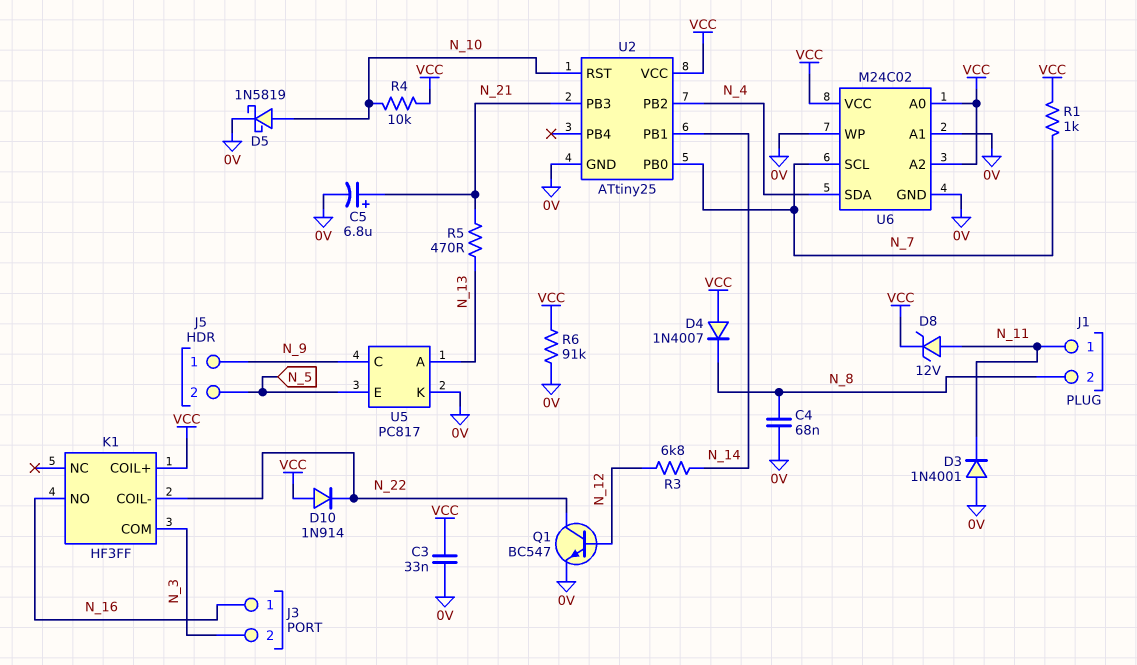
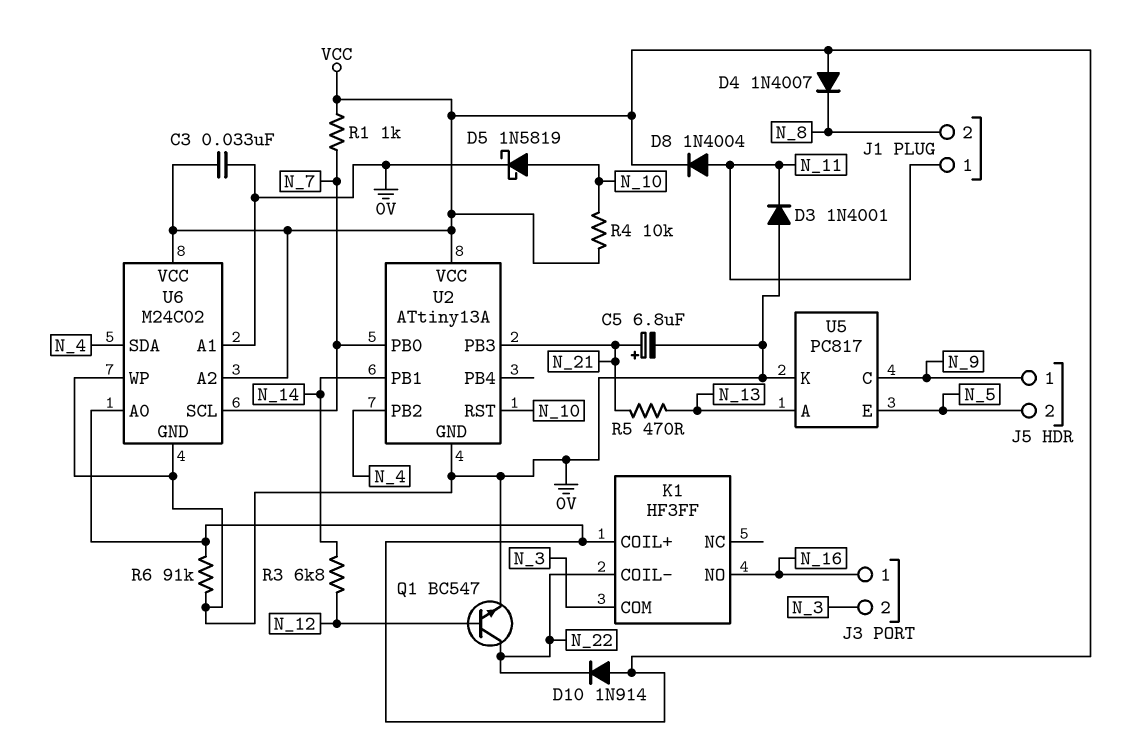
C4: 68nF (0V, N_8) -> none
D8: zener 12V (A N_11, K VCC) -> diode 1N4004 (A N_11, K VCC)
U2: ATtiny25 -> ATtiny13A

